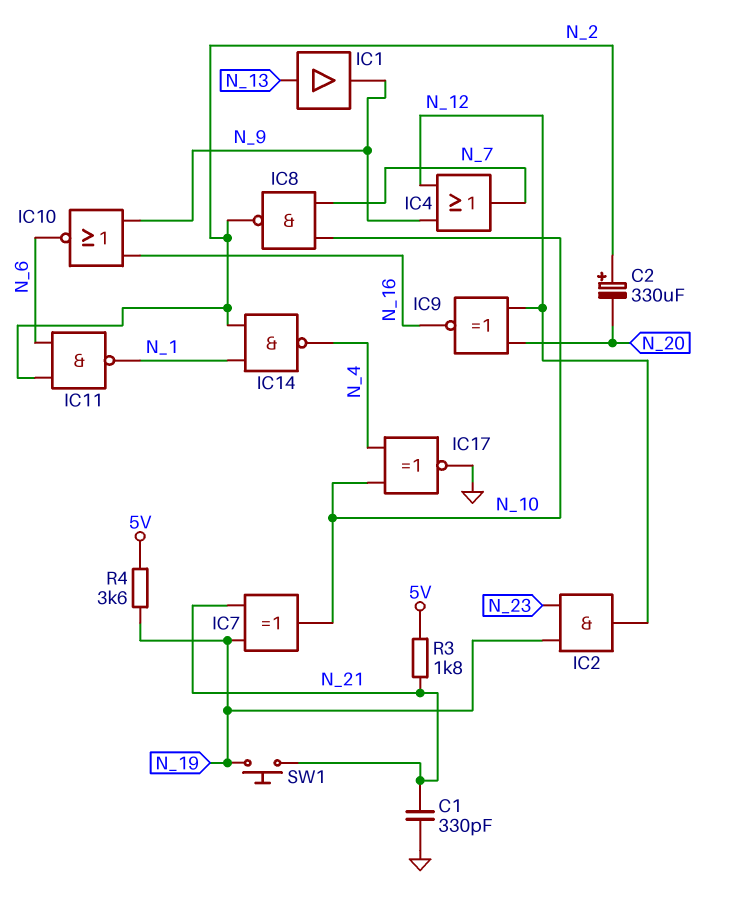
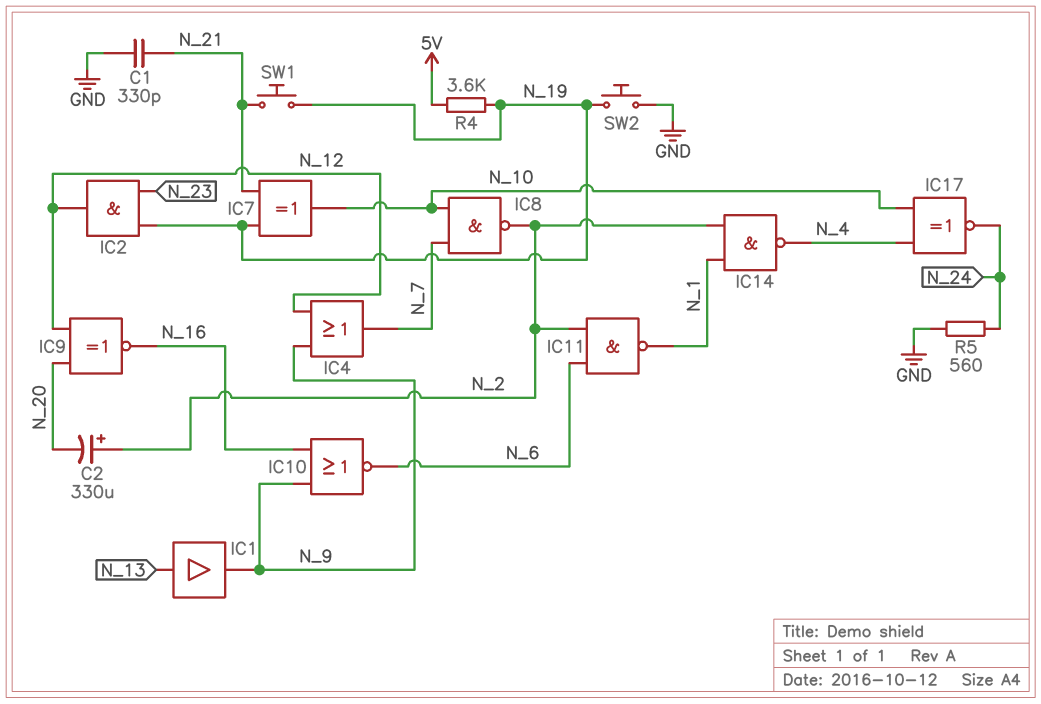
IC17: XNOR (in N_4, in N_10, out GND) -> XNOR (in N_4, in N_10, out N_24)
R3: 1.8k (5V, N_21) -> none
R5: none -> 560 (GND, N_24)
SW2: none -> button (GND, N_19)

